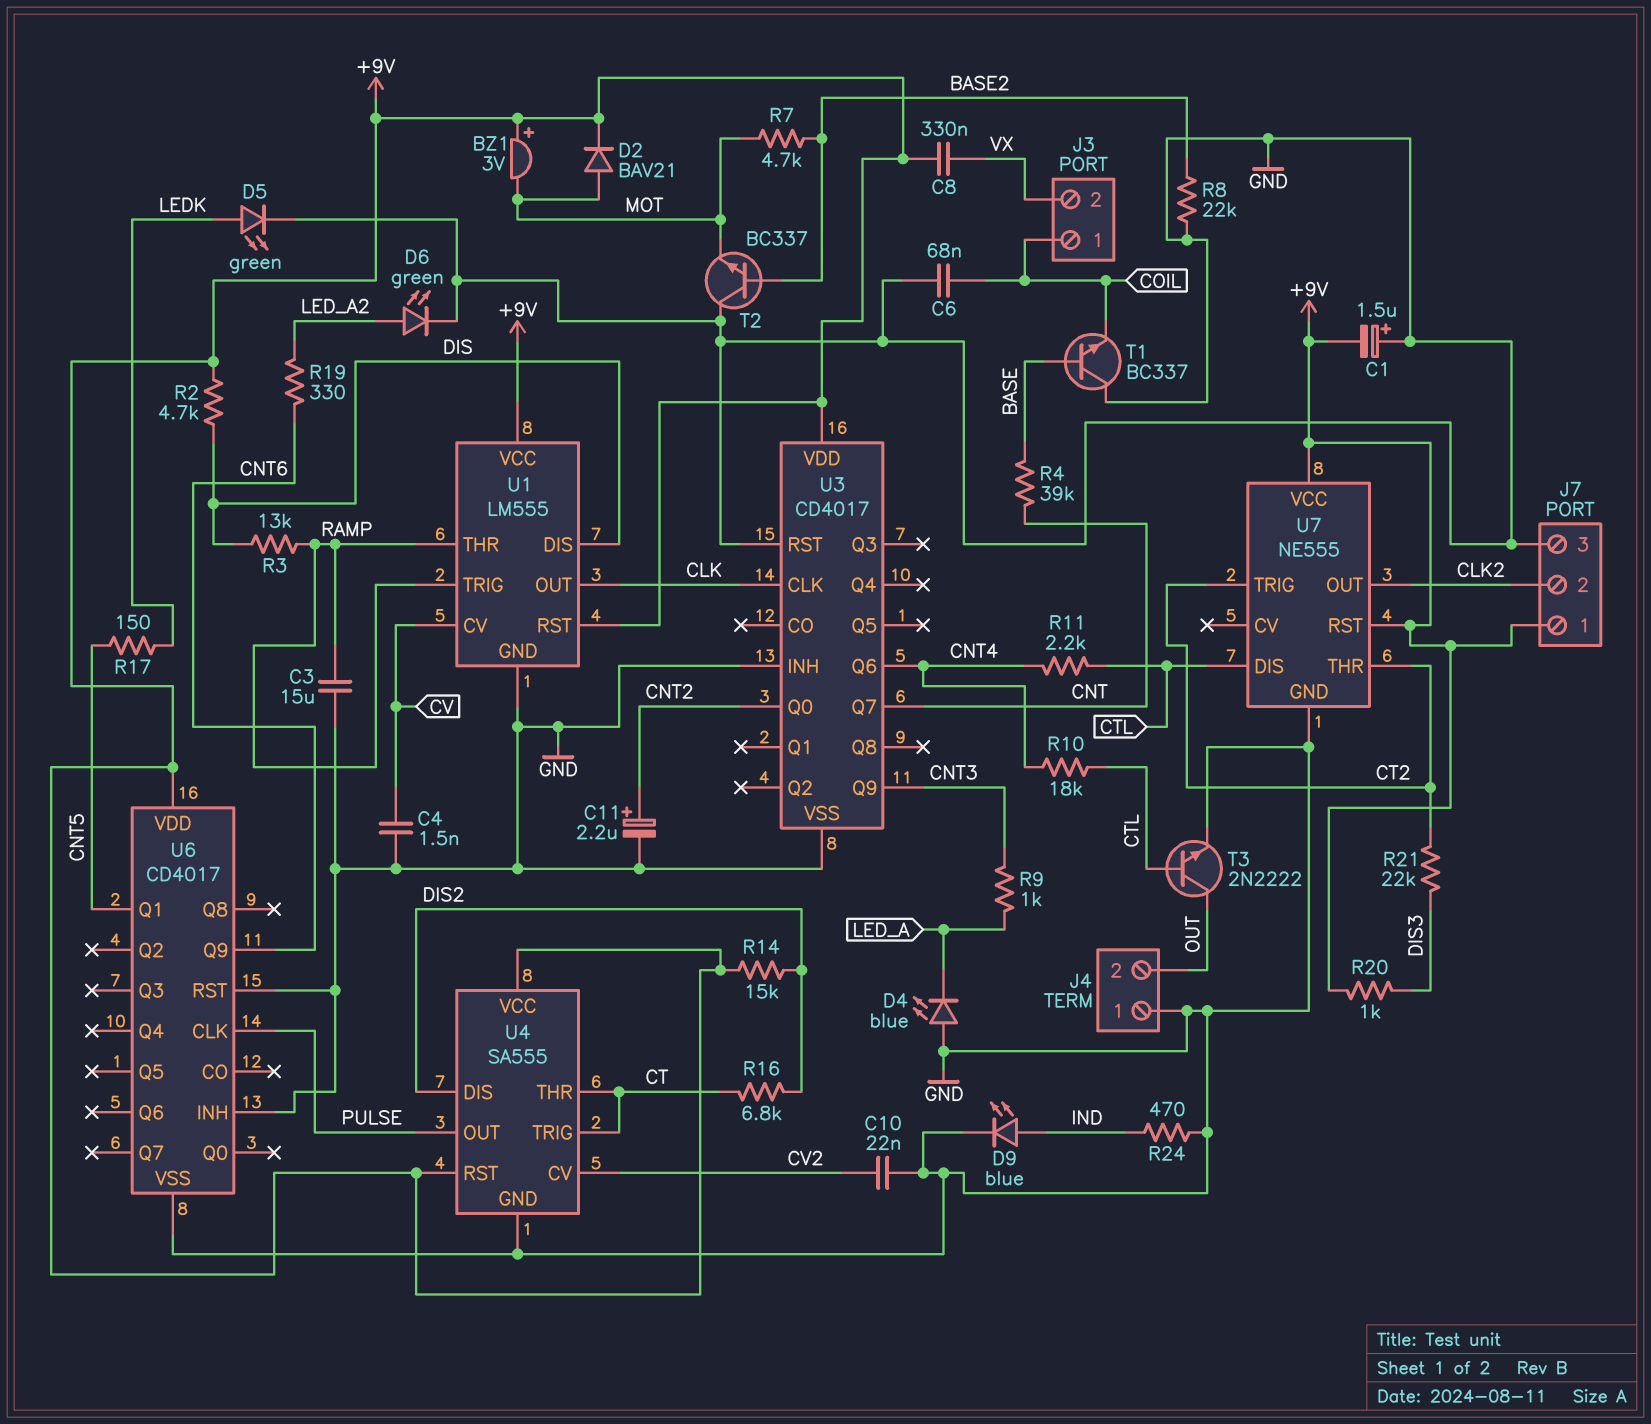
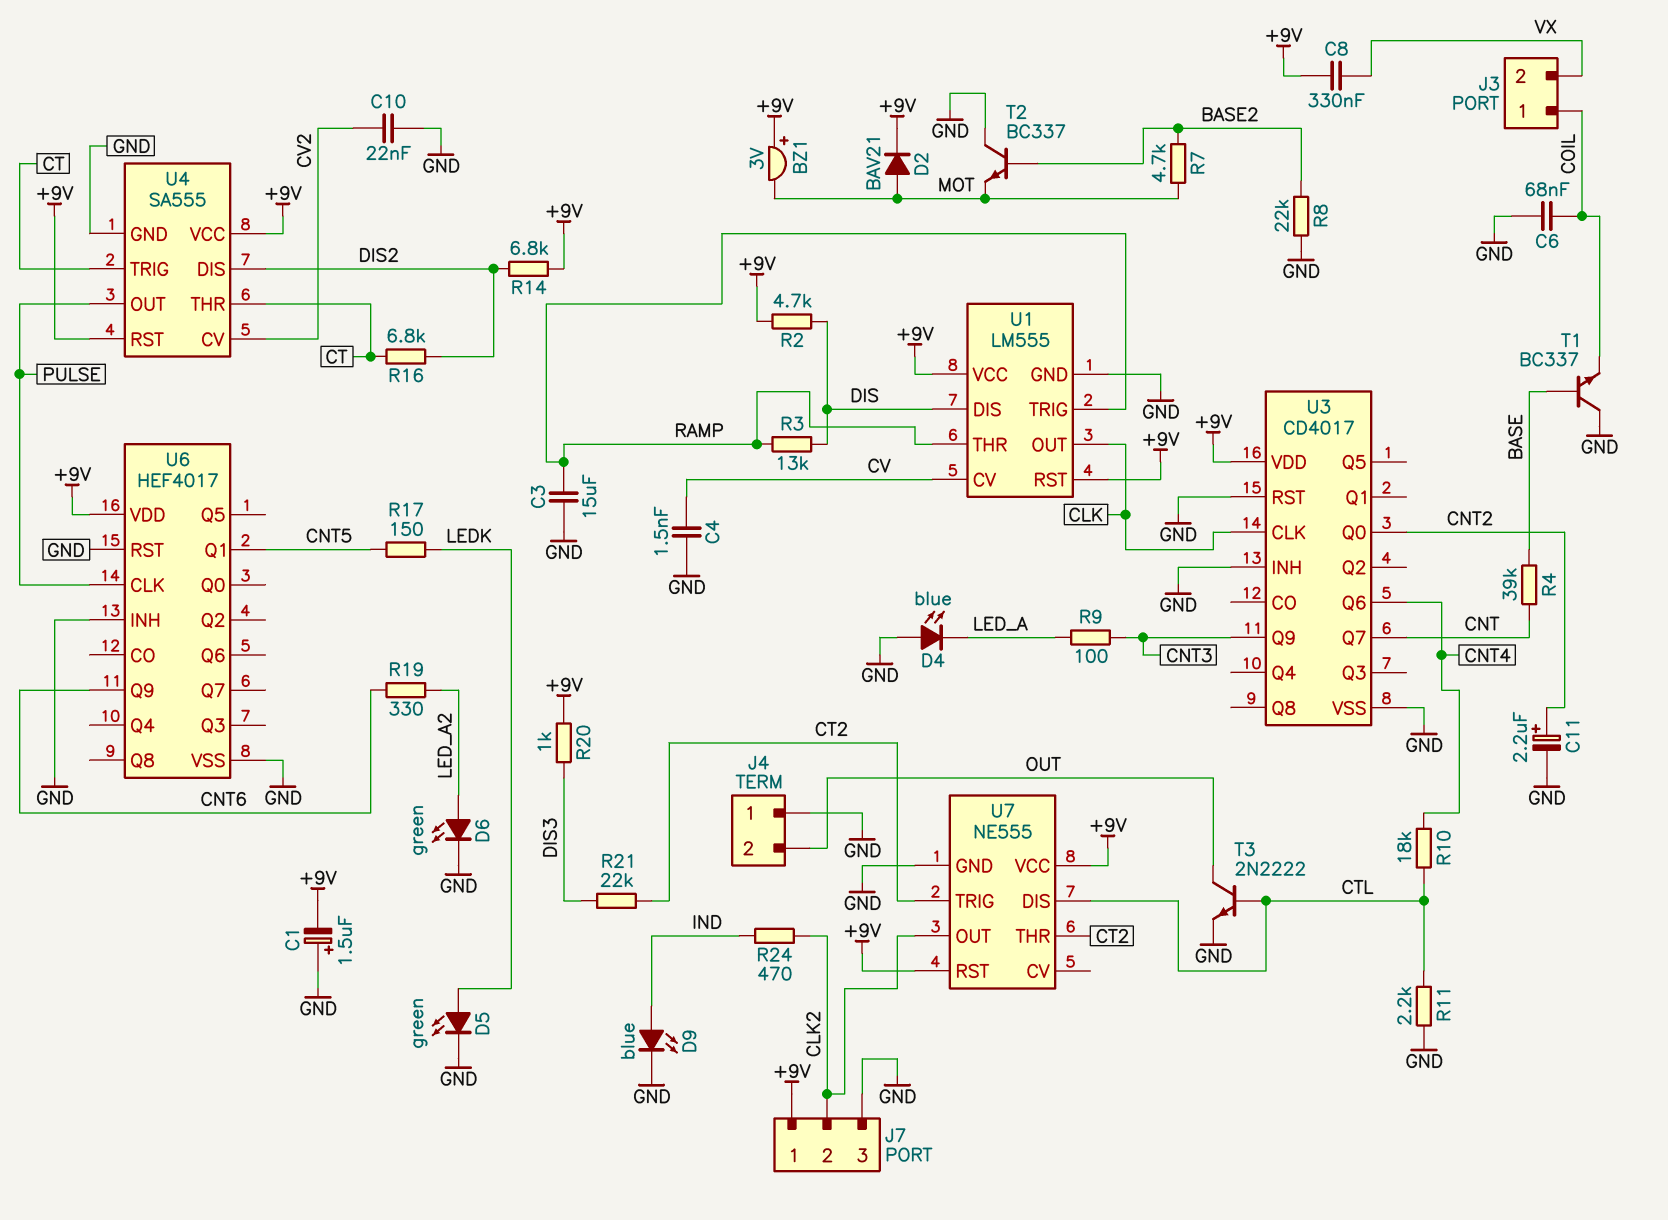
R9: 1k (CNT3, LED_A) -> 100 (CNT3, LED_A)
R11: 2.2k (CNT4, CTL) -> 2.2k (CTL, GND)
R14: 15k (+9V, DIS2) -> 6.8k (+9V, DIS2)
R24: 470 (GND, IND) -> 470 (CLK2, IND)
U6: CD4017 -> HEF4017

